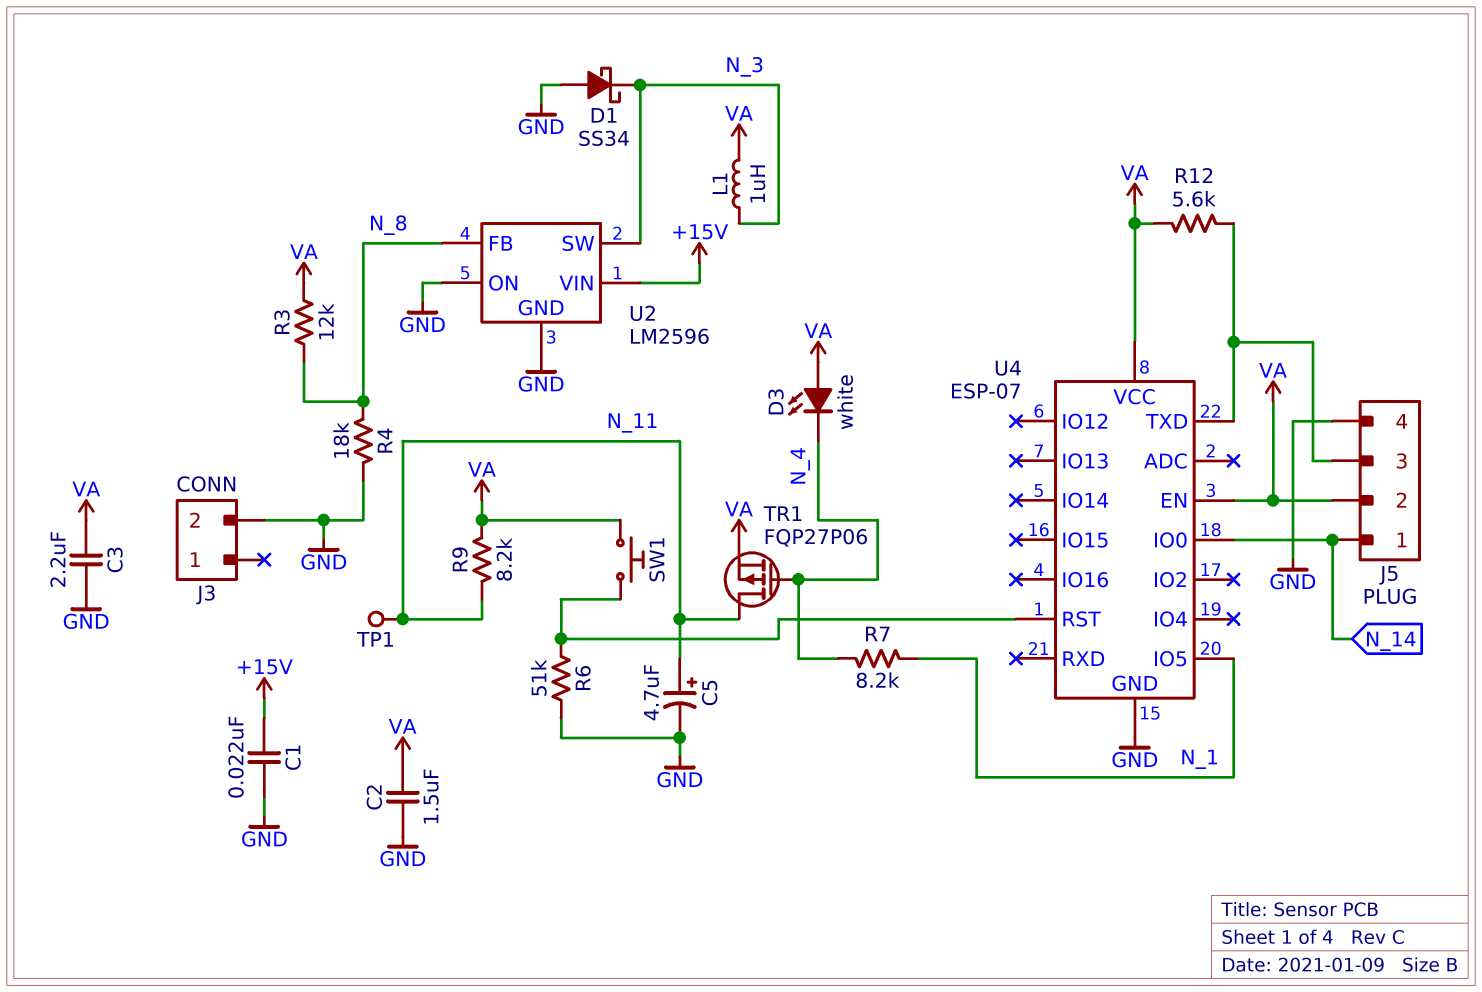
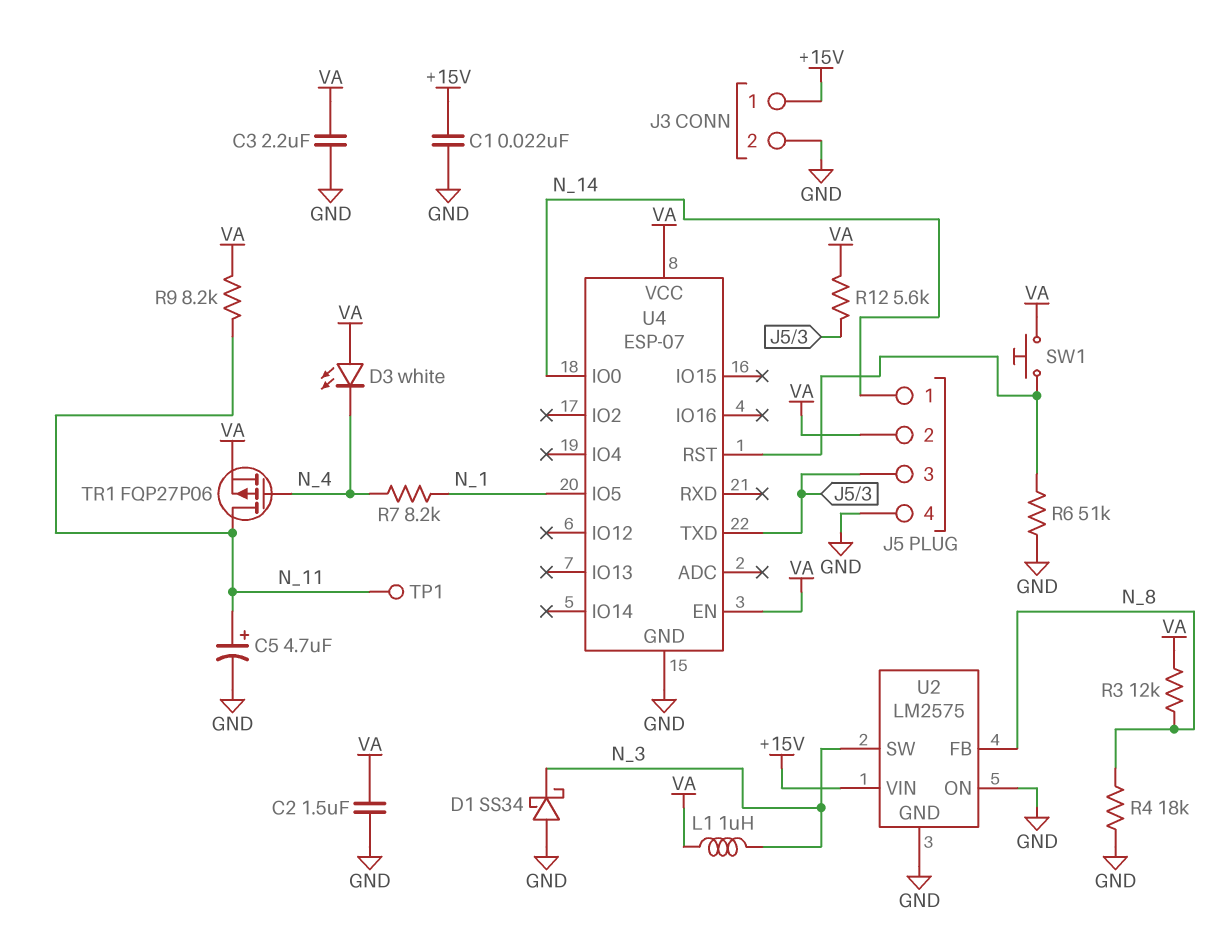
J3 pin 1: none -> +15V
U2: LM2596 -> LM2575

